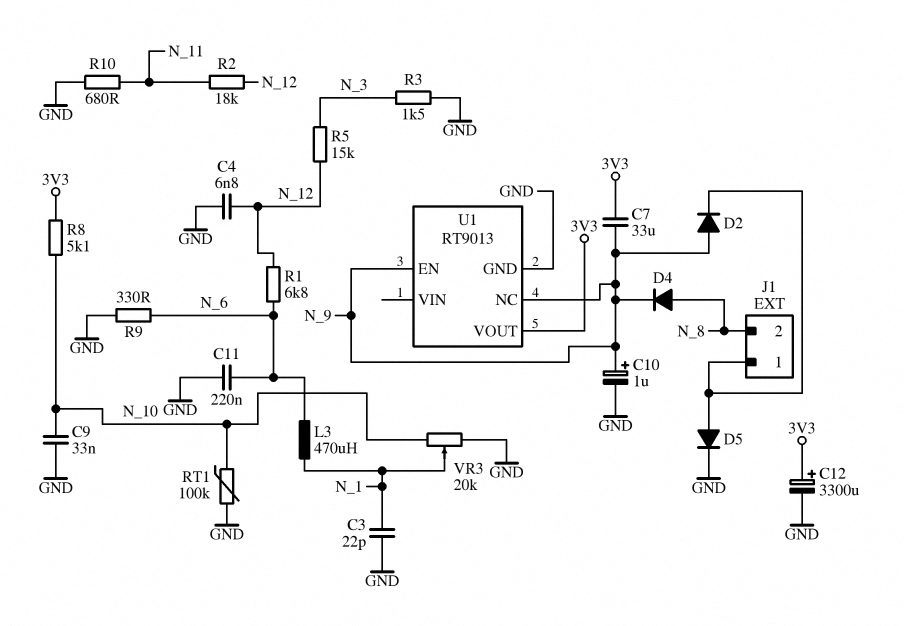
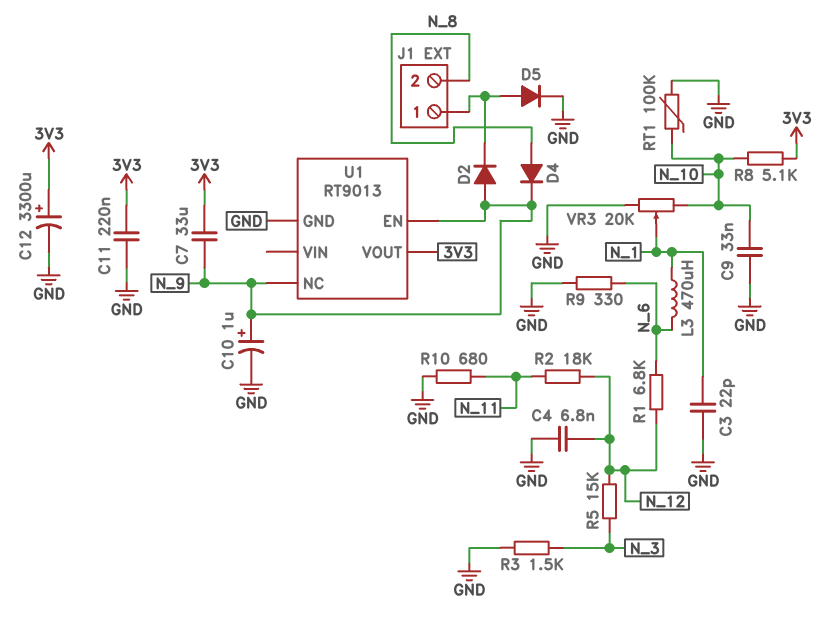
C11: 220nF (GND, N_6) -> 220nF (3V3, GND)

